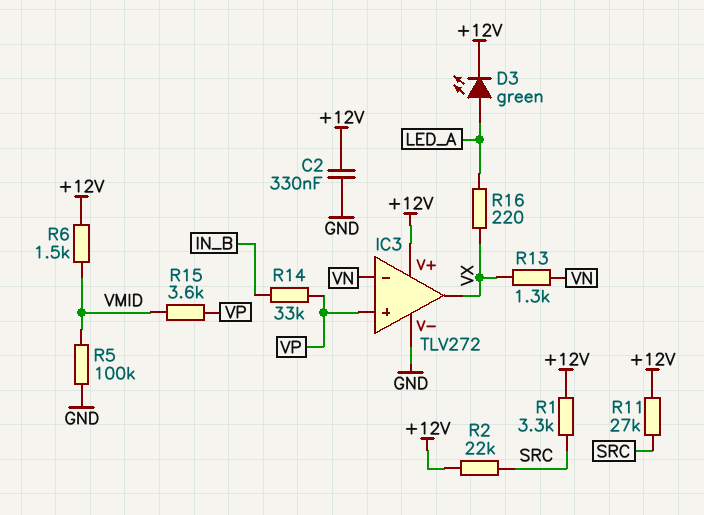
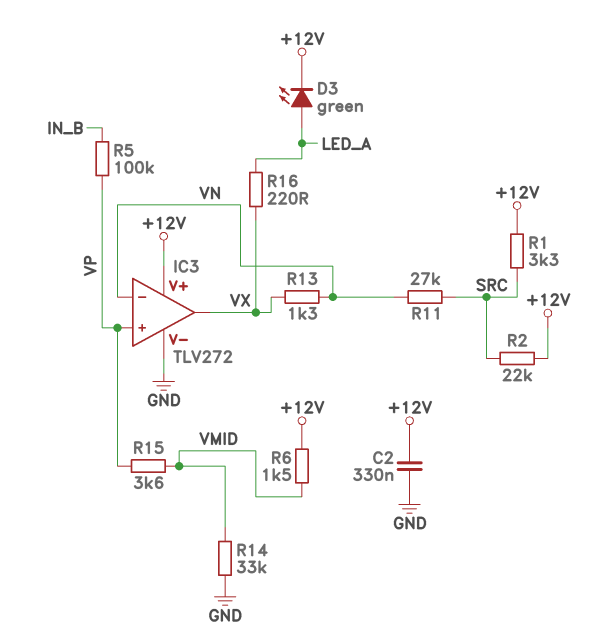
R5: 100k (GND, VMID) -> 100k (IN_B, VP)
R11: 27k (+12V, SRC) -> 27k (SRC, VN)
R14: 33k (IN_B, VP) -> 33k (GND, VMID)

